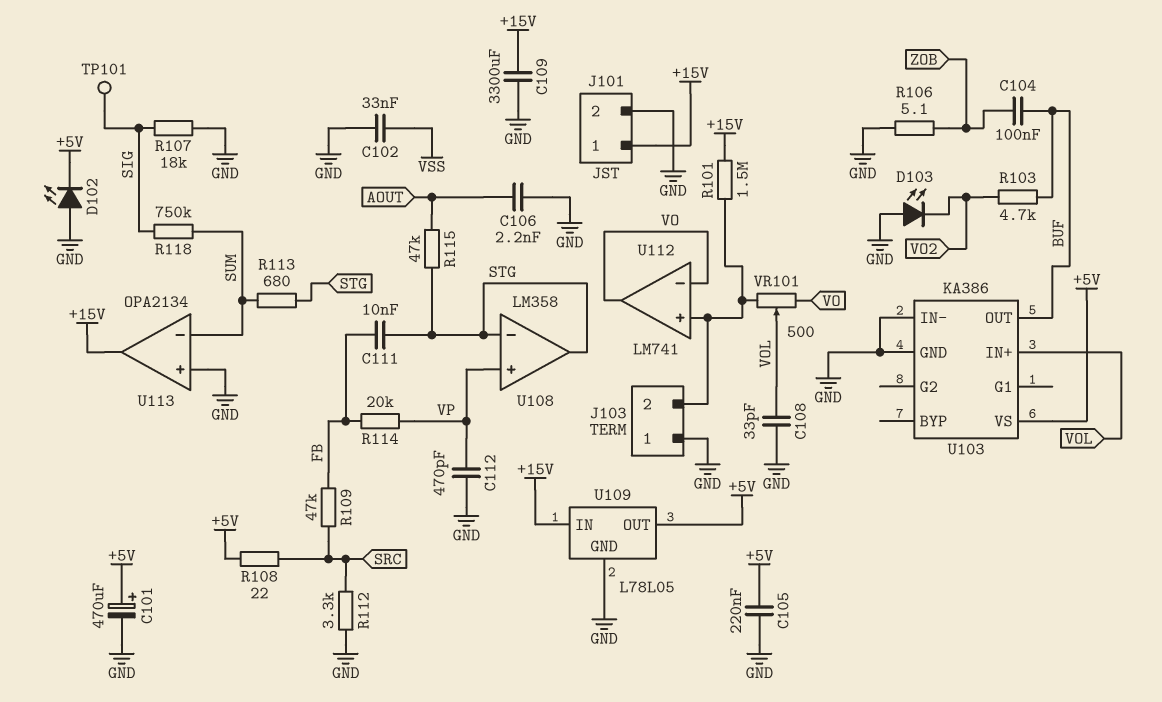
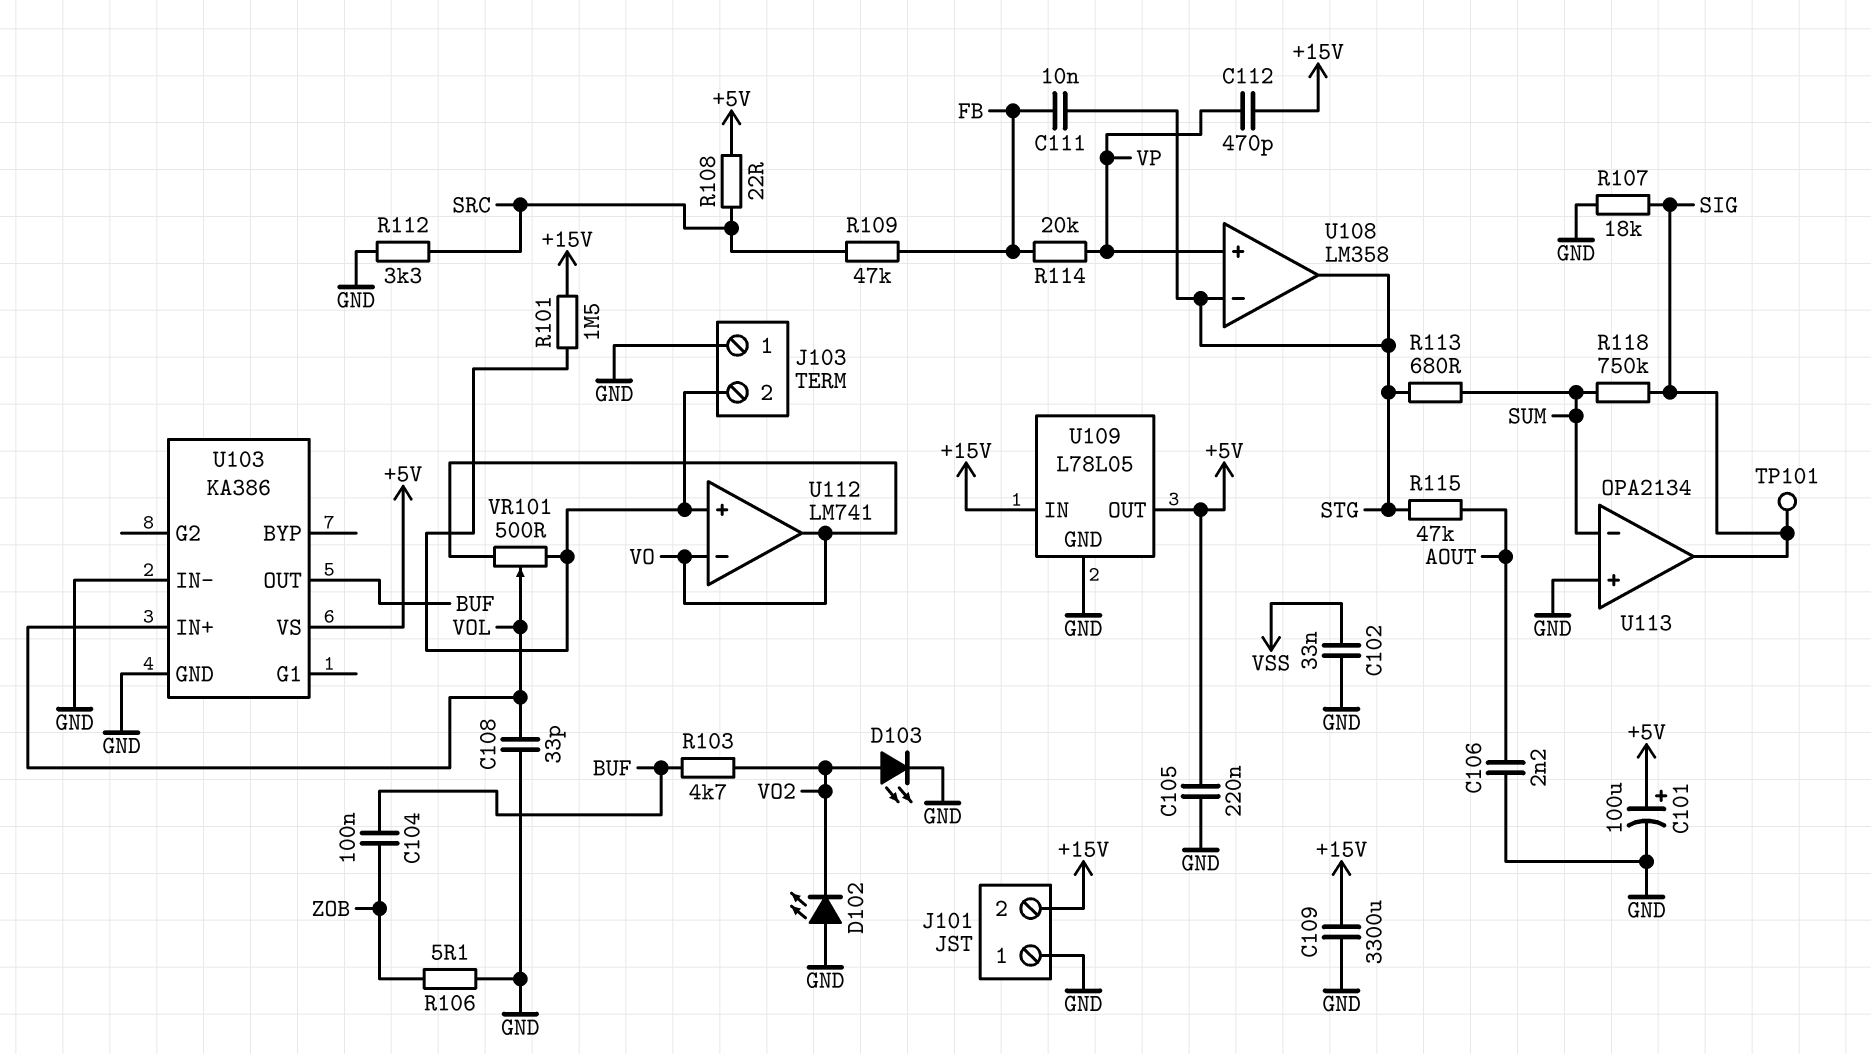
C101: 470uF (plus +5V, minus GND) -> 100uF (plus +5V, minus GND)
C112: 470pF (GND, VP) -> 470pF (+15V, VP)
D102: LED (A GND, K +5V) -> LED (A GND, K VO2)
D103: LED (A GND, K VO2) -> LED (A VO2, K GND)
J101 pin 1: +15V -> GND
J101 pin 2: GND -> +15V
U113 pin out: +15V -> SIG

